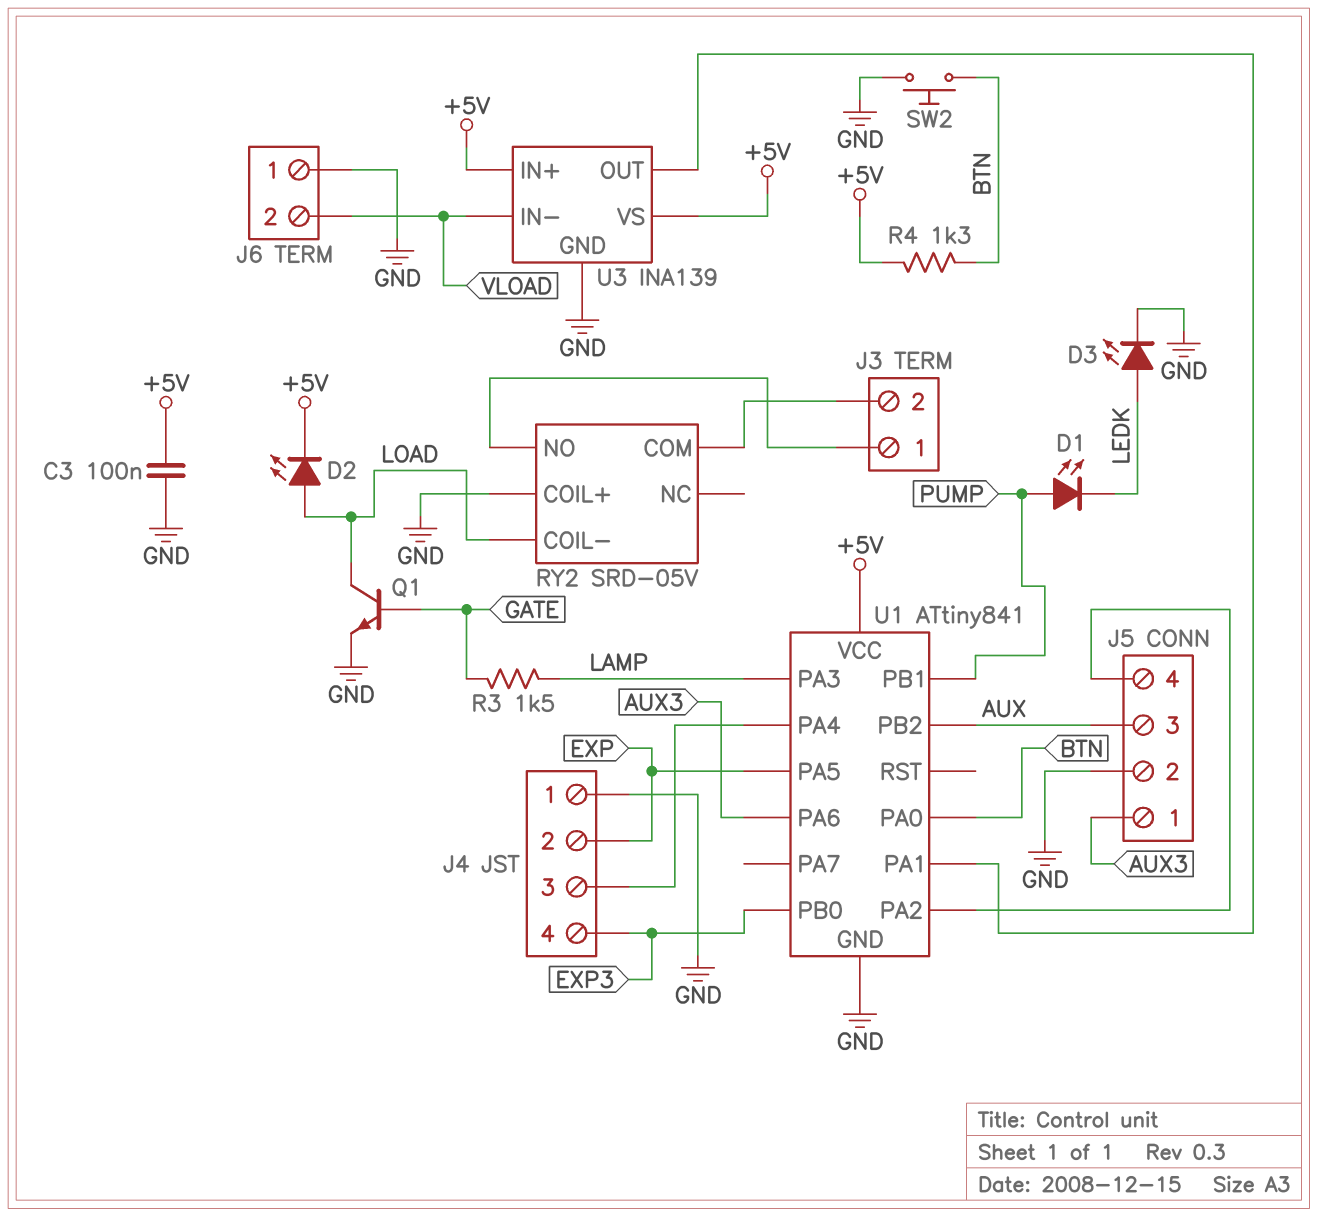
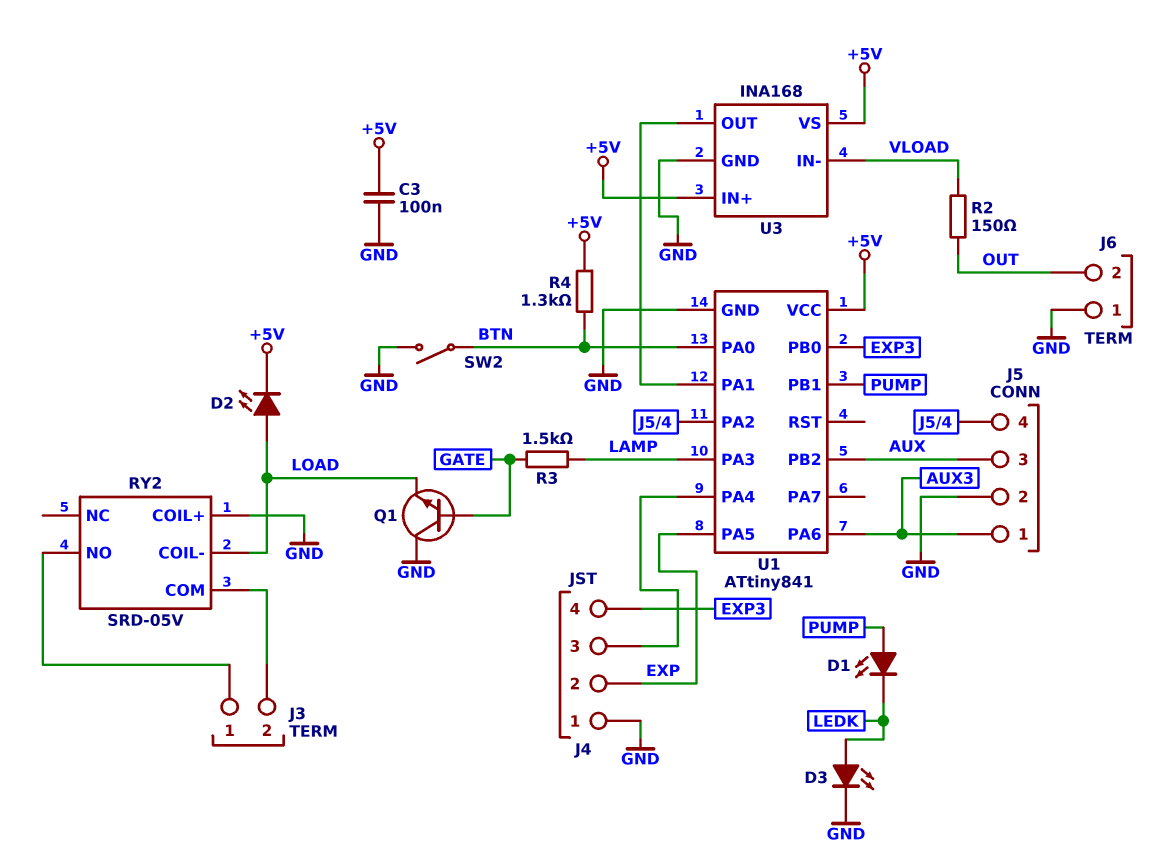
J6 pin 2: VLOAD -> OUT
Q1: NPN (B GATE, C LOAD, E GND) -> NPN (B GATE, C GND, E LOAD)
R2: none -> 150 (OUT, VLOAD)
SW2: button (BTN, GND) -> switch (BTN, GND)
U3: INA139 -> INA168

